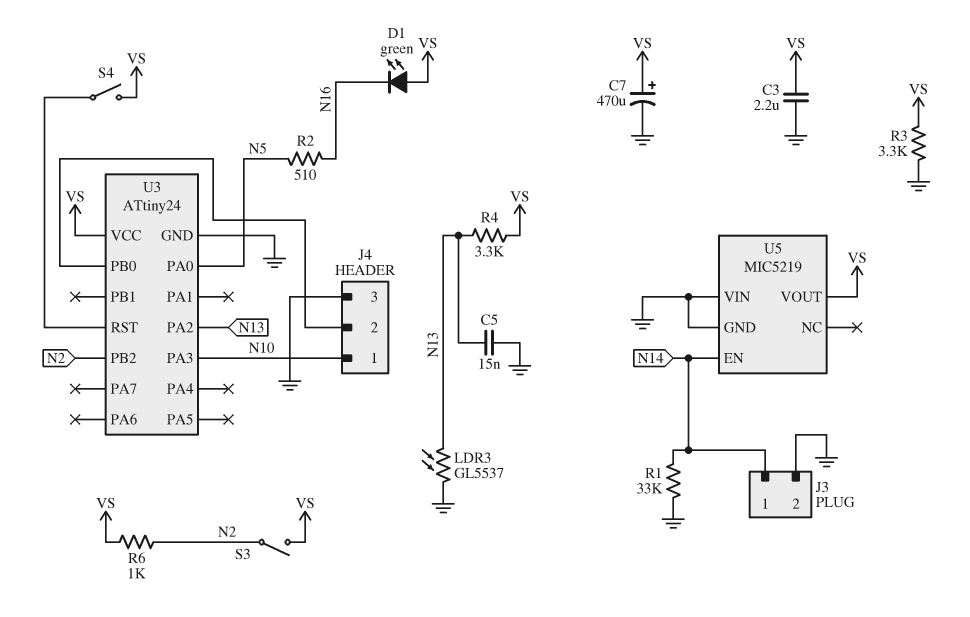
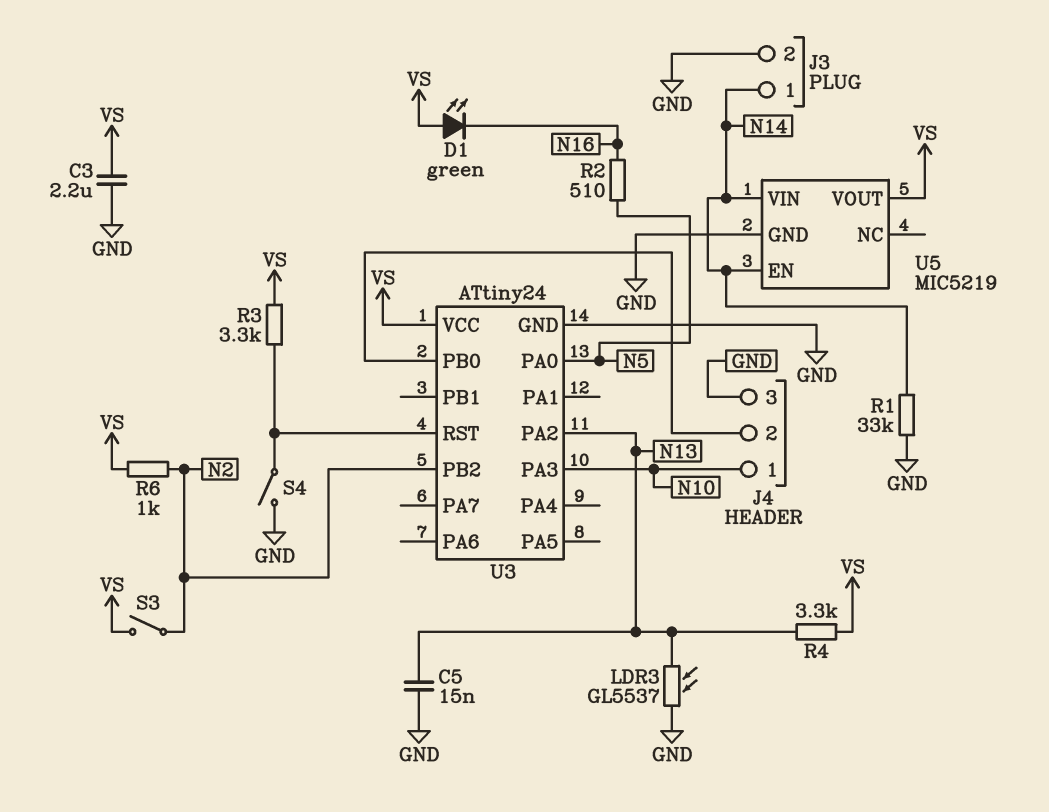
C7: 470uF (plus VS, minus GND) -> none
R3: 3.3k (GND, VS) -> 3.3k (U3/RST, VS)
S4: switch (U3/RST, VS) -> switch (GND, U3/RST)
U5 pin VIN: GND -> N14

